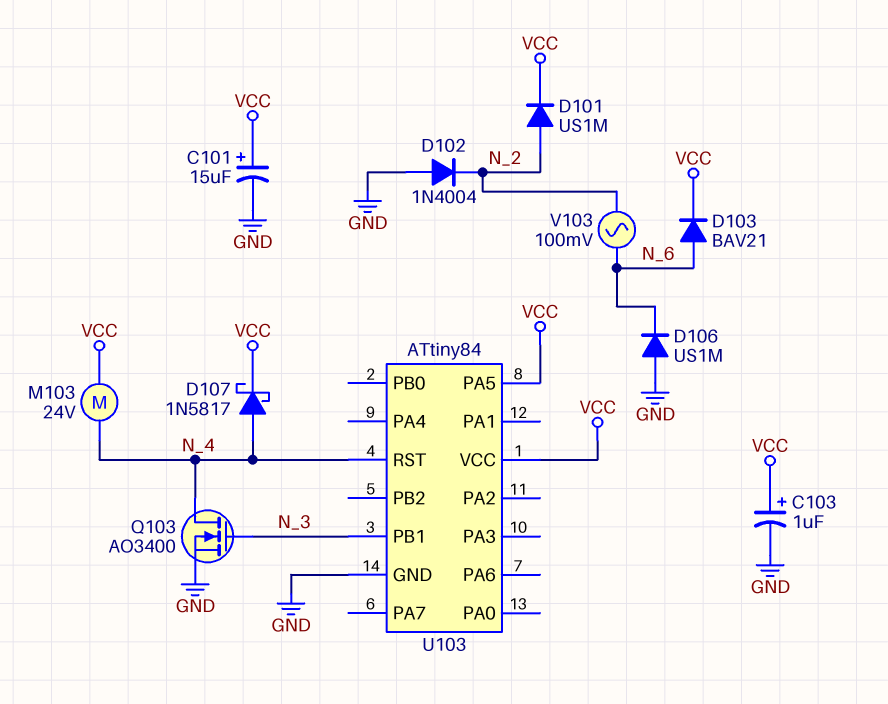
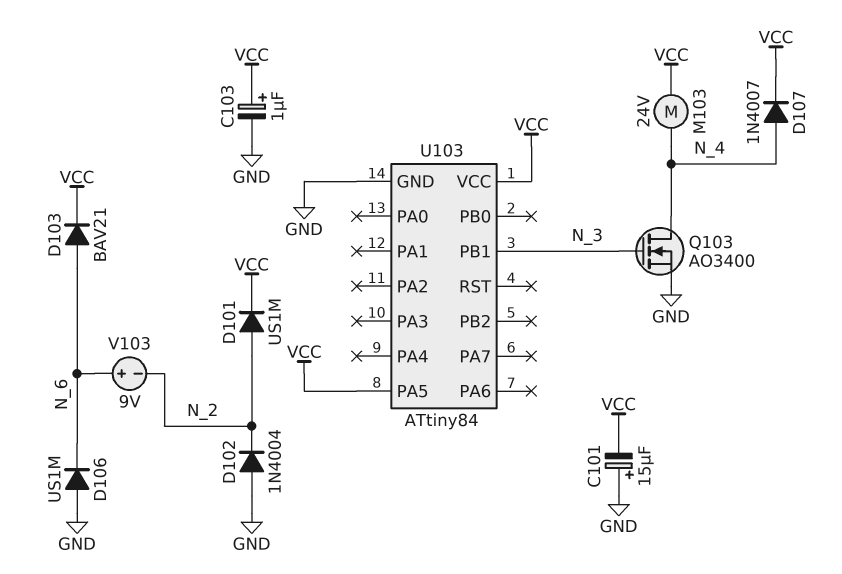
C101: 15uF (plus VCC, minus GND) -> 15uF (plus GND, minus VCC)
D107: schottky 1N5817 (A N_4, K VCC) -> diode 1N4007 (A N_4, K VCC)
U103 pin RST: N_4 -> none
V103: AC 100mV (N_2, N_6) -> 9V (plus N_6, minus N_2)

